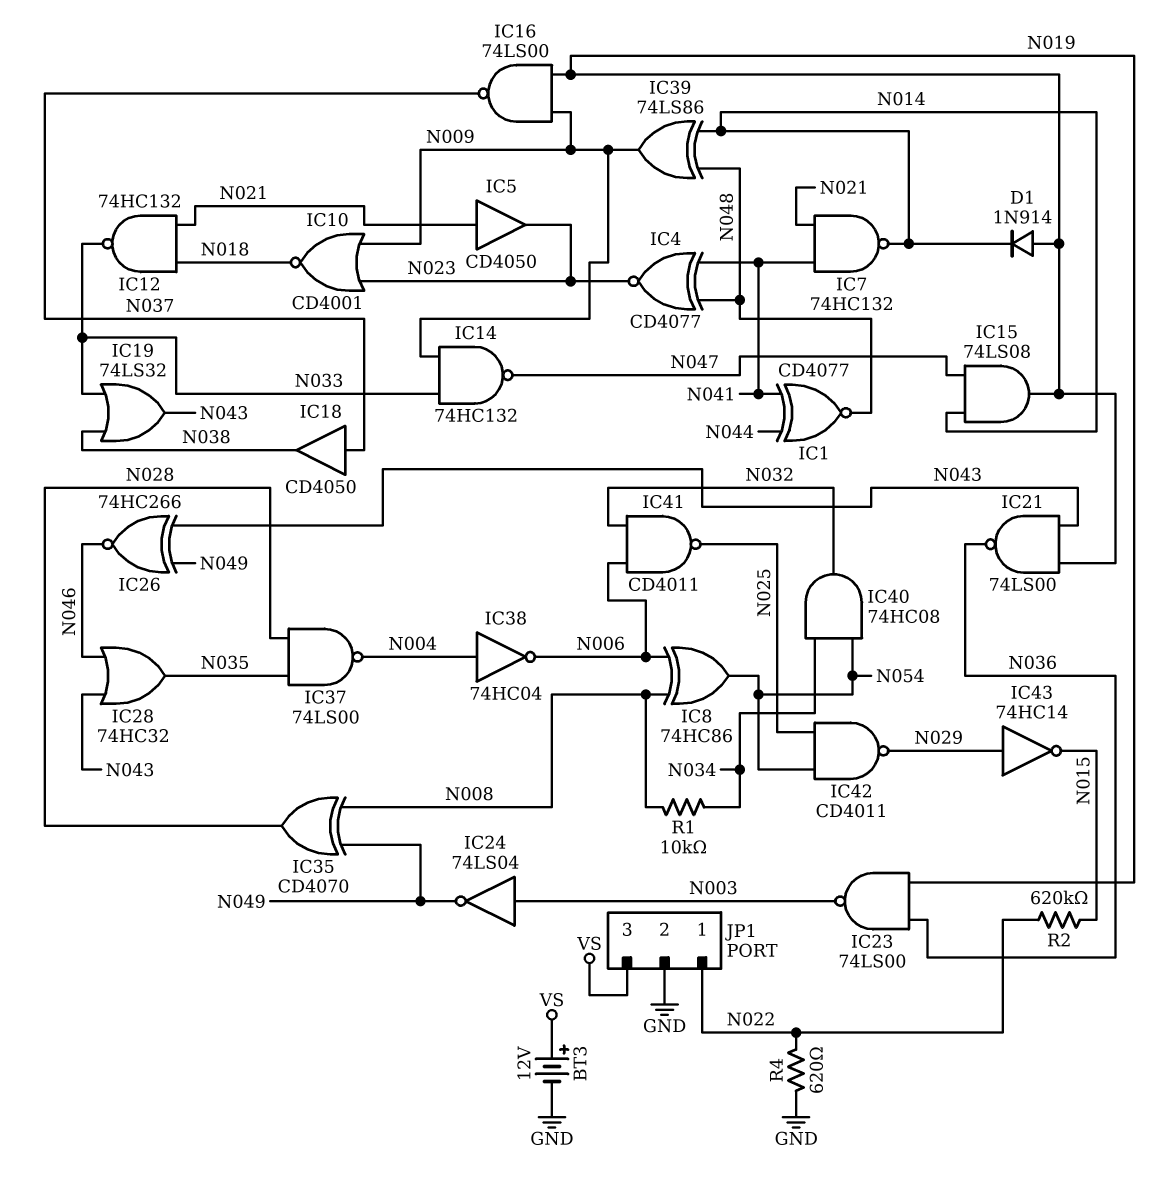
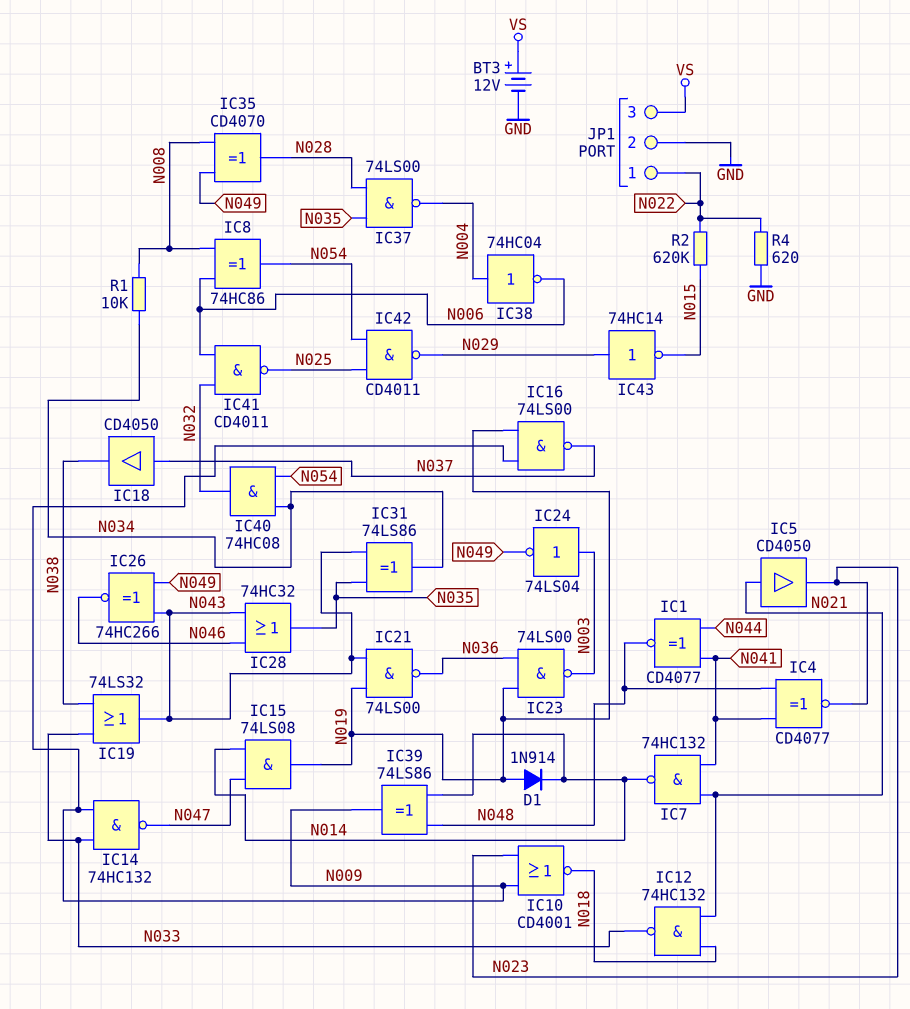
IC31: none -> XOR 74LS86 (in N035, in N043, out N034)

